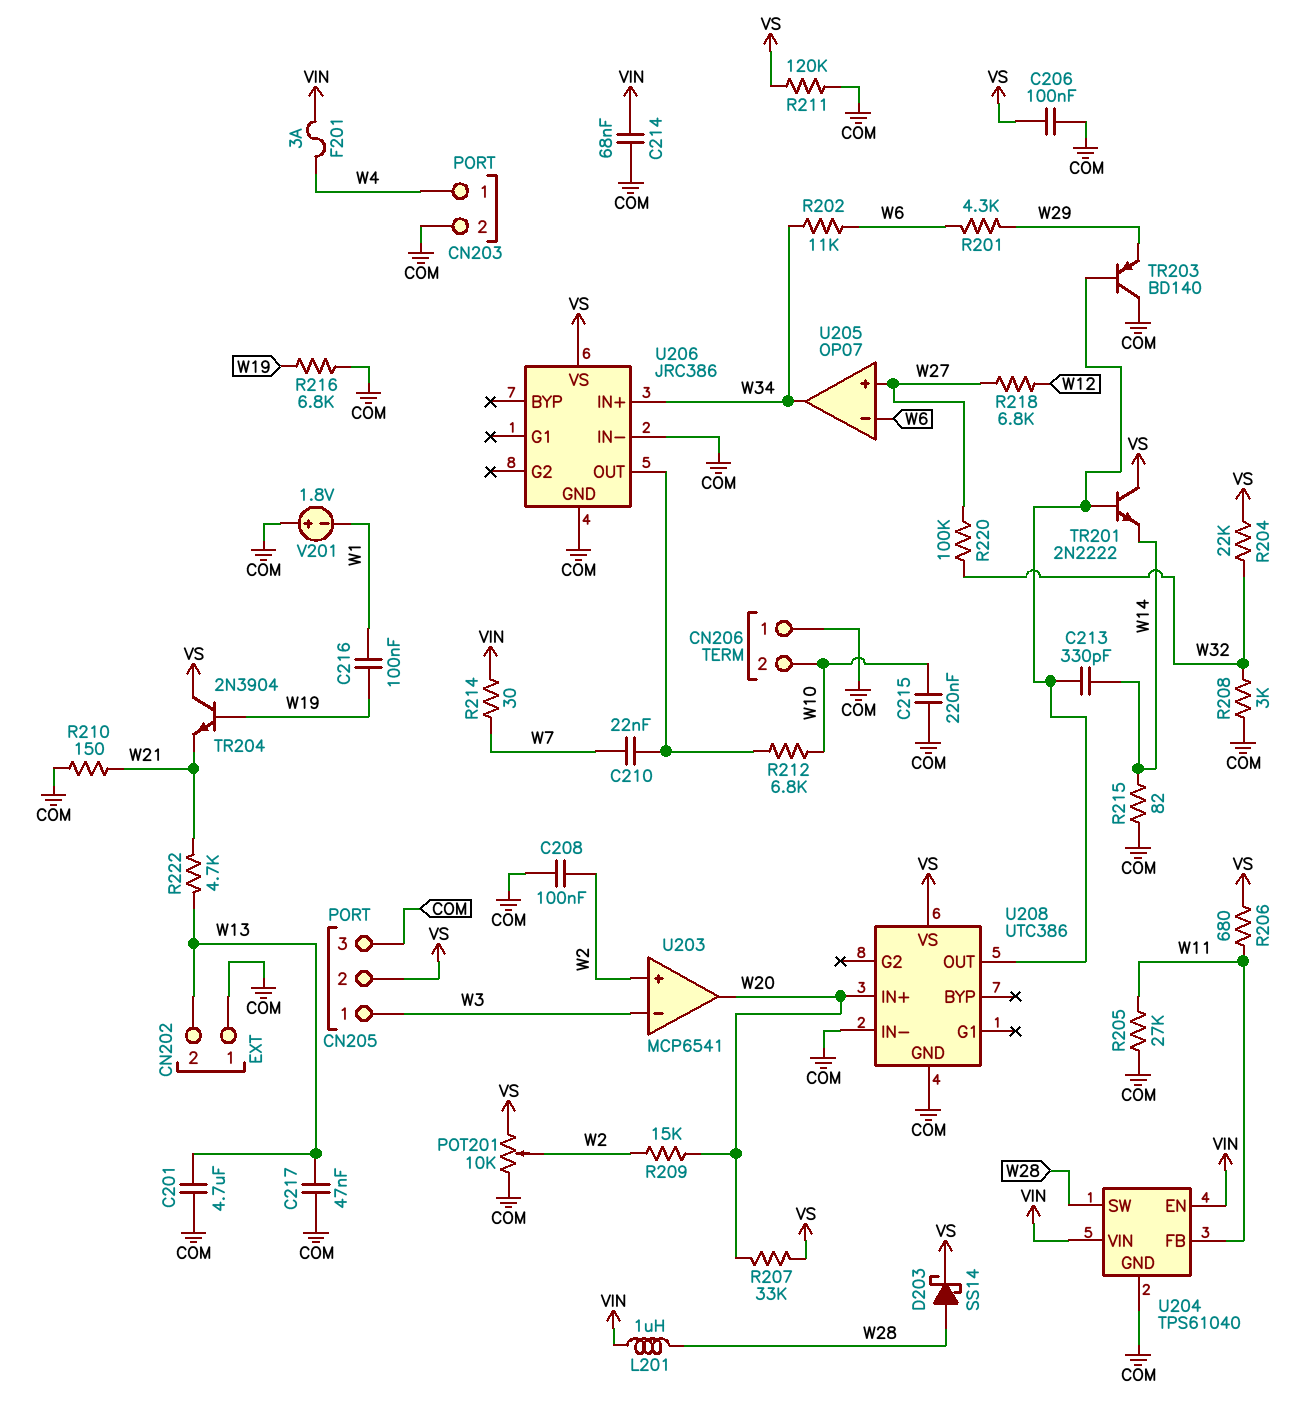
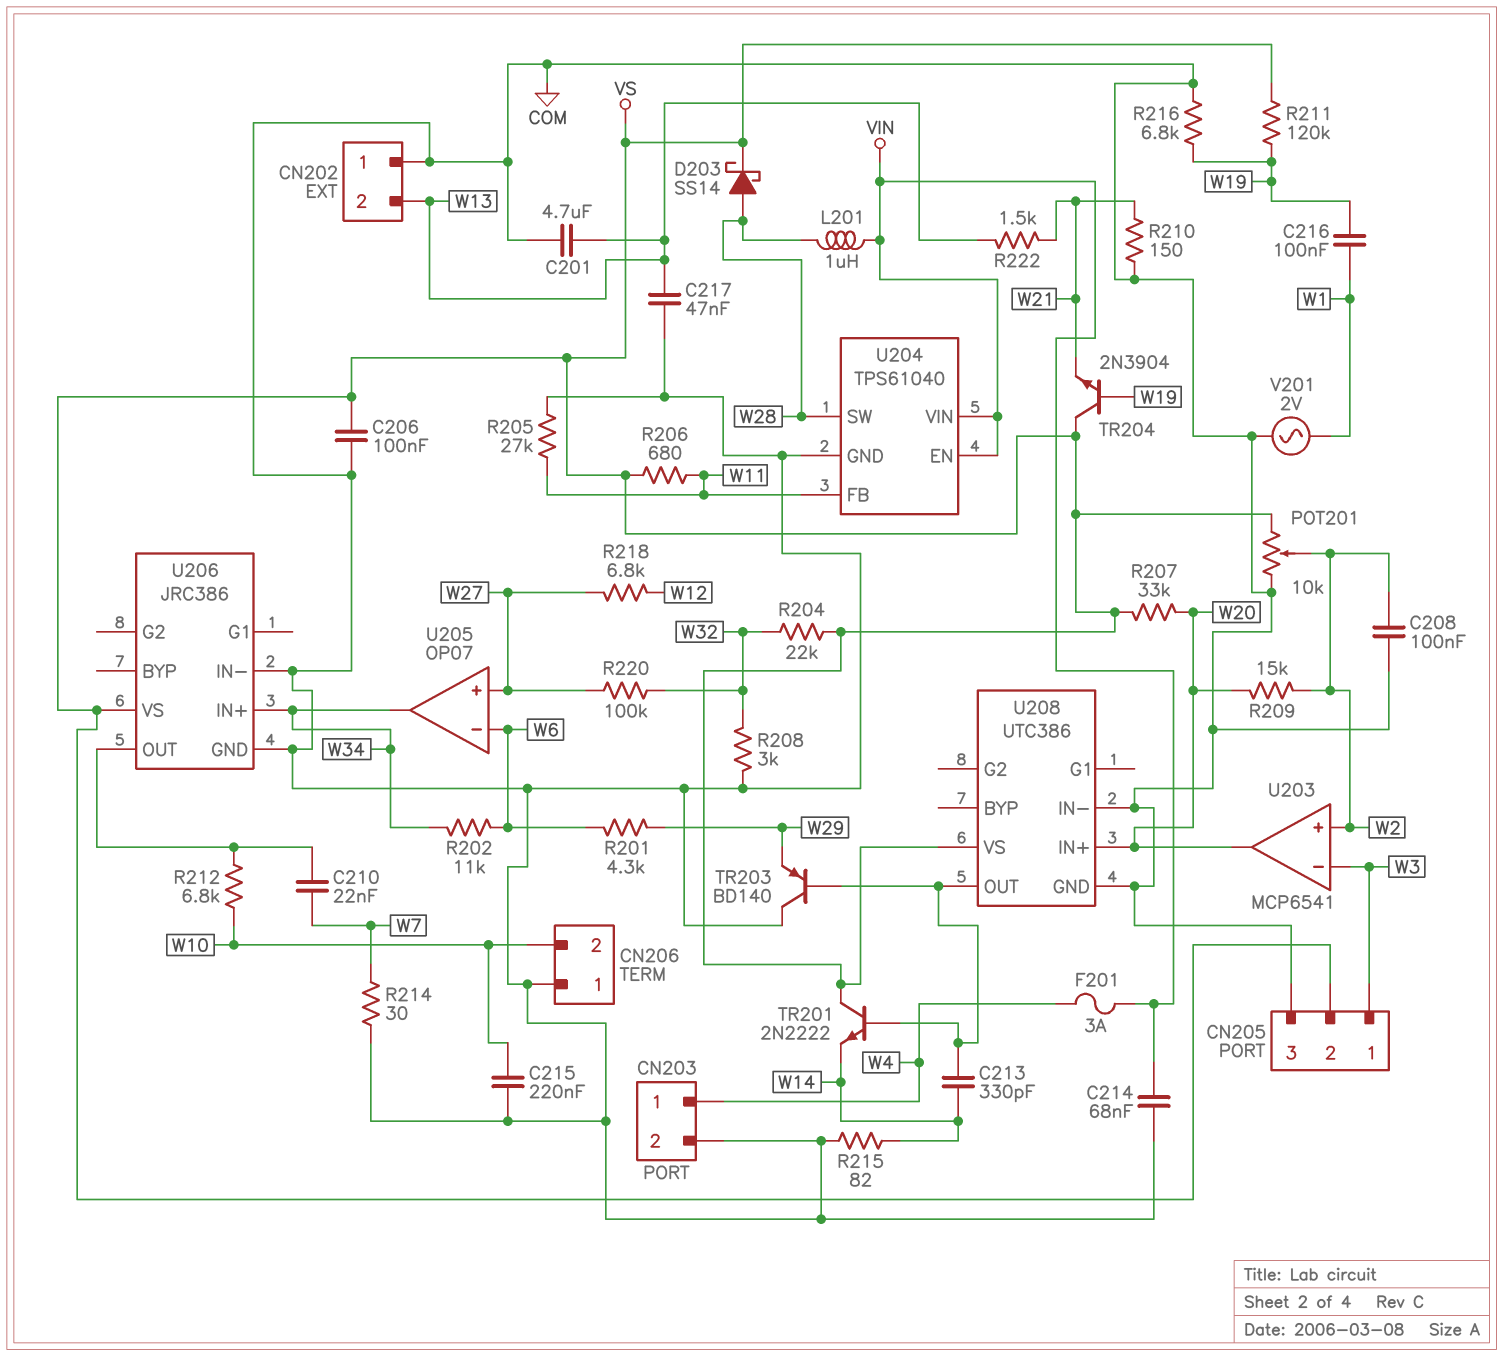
R211: 120k (COM, VS) -> 120k (VS, W19)
R214: 30 (VIN, W7) -> 30 (COM, W7)
R222: 4.7k (W13, W21) -> 1.5k (W13, W21)
V201: 1.8V (plus COM, minus W1) -> AC 2V (COM, W1)

